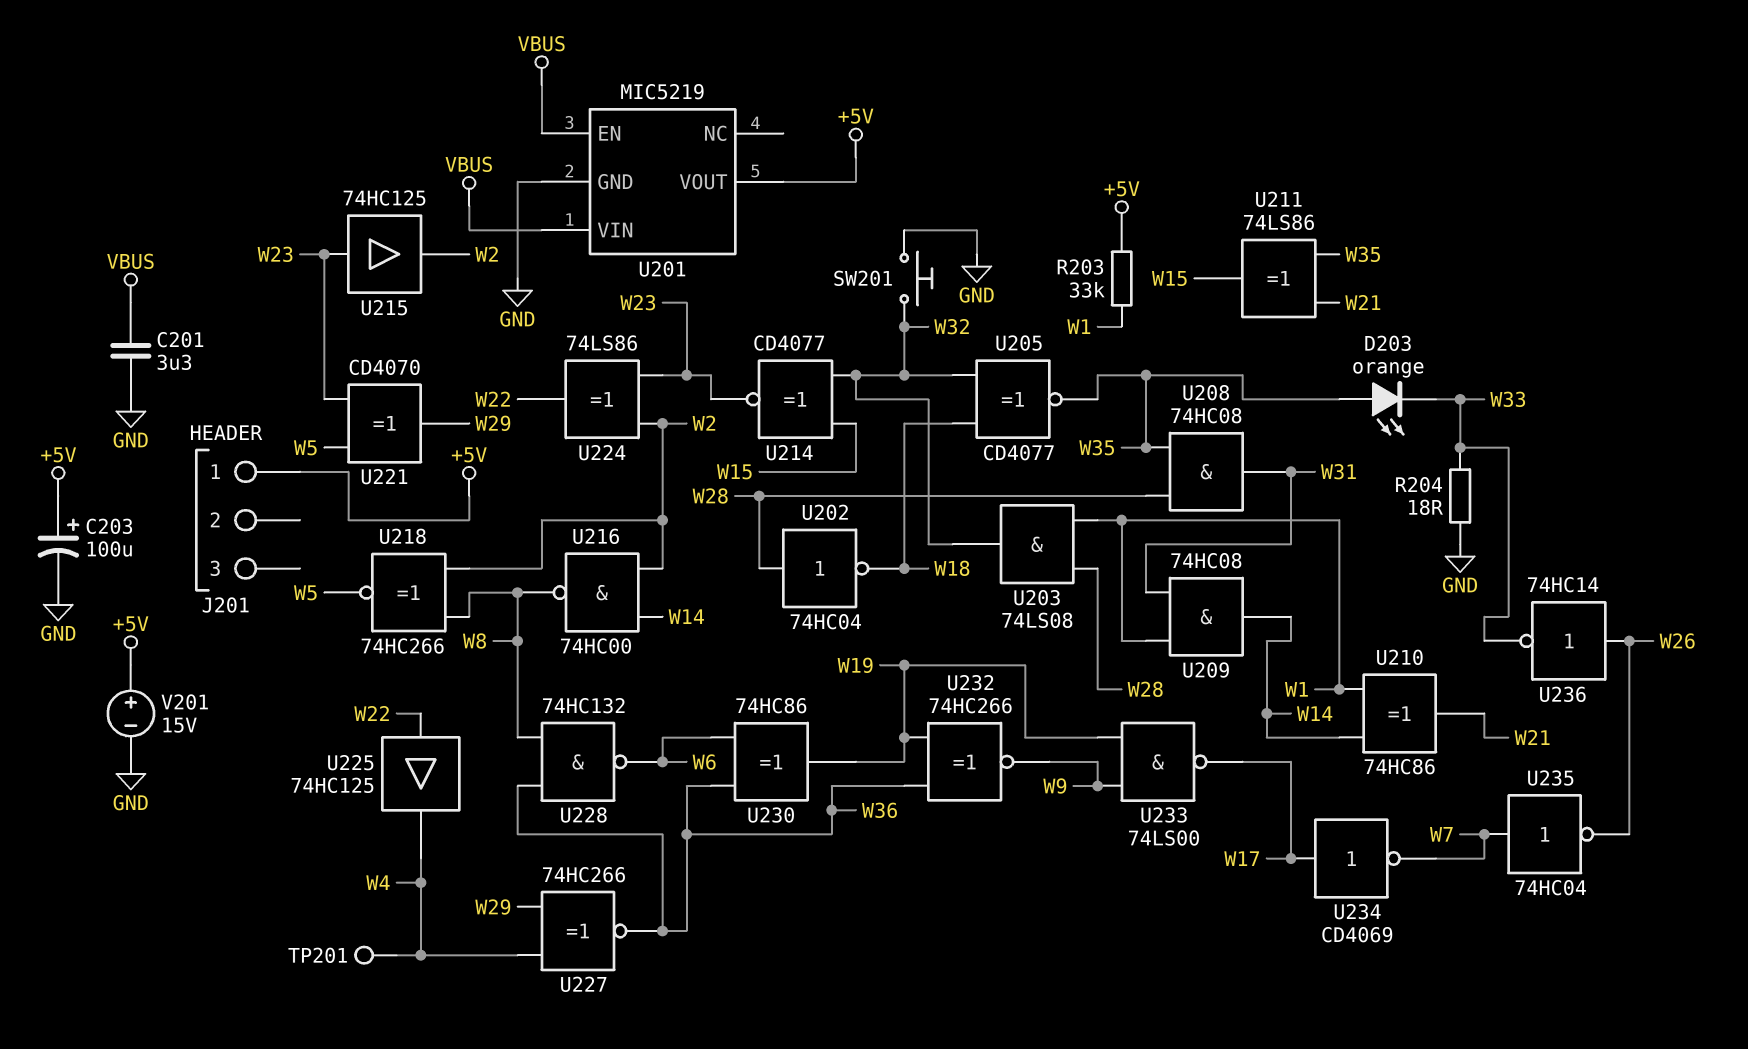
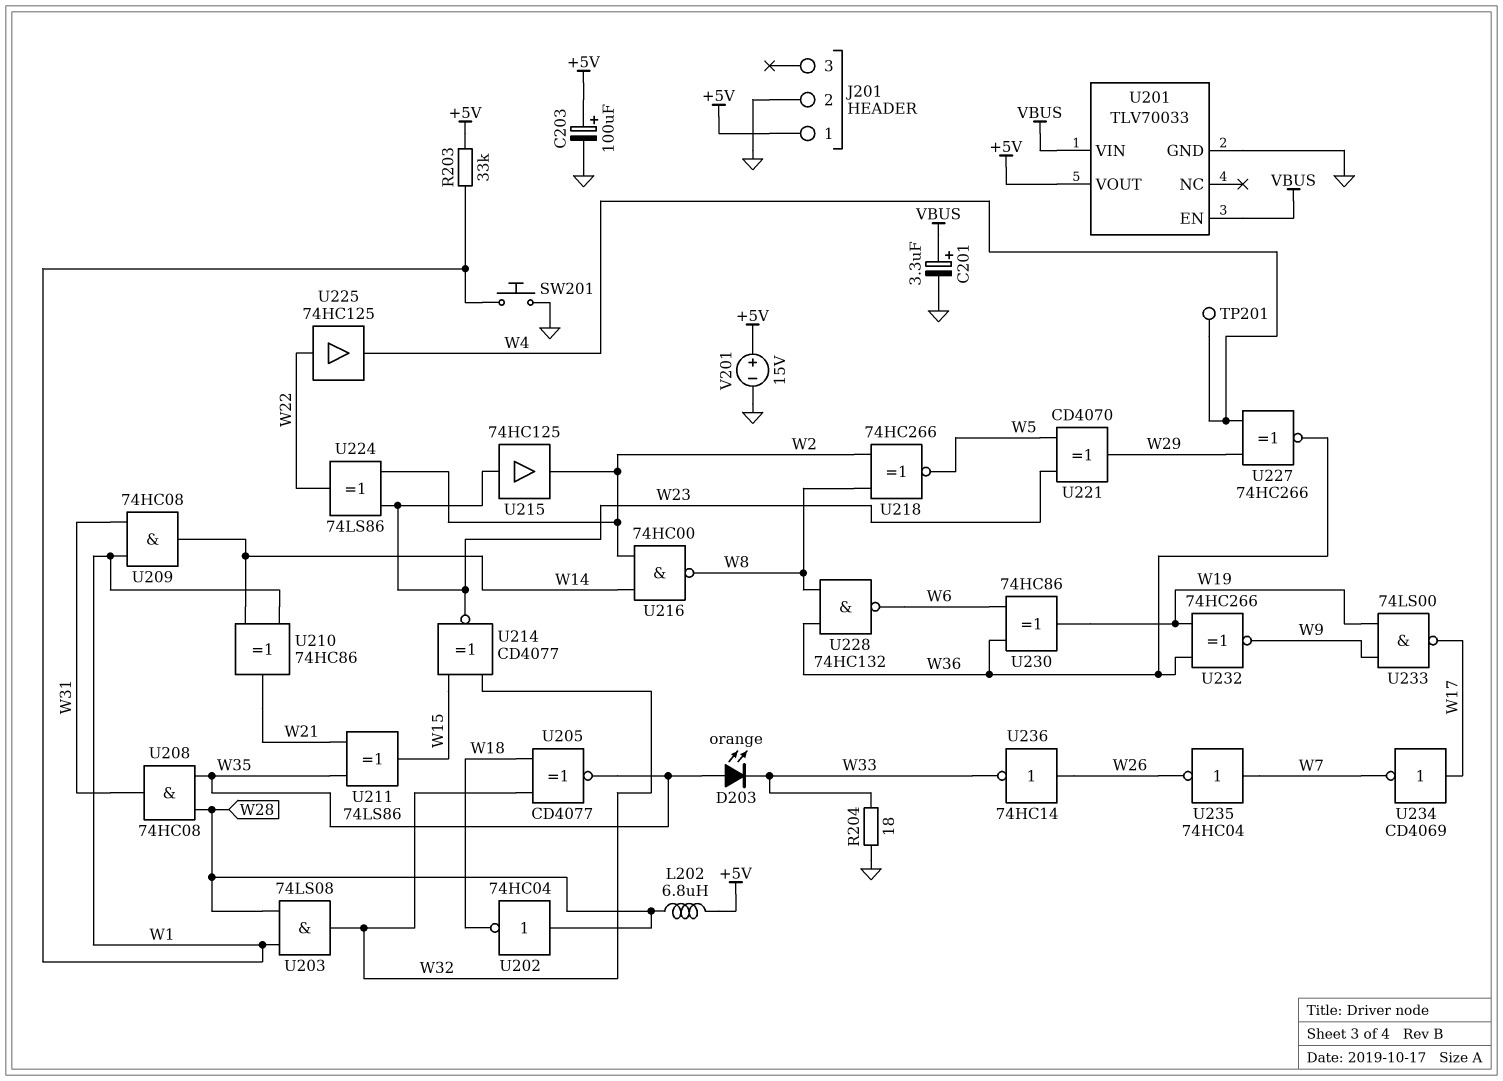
C201: 3.3uF (GND, VBUS) -> 3.3uF (plus VBUS, minus GND)
J201 pin 2: none -> GND
L202: none -> 6.8uH (+5V, W28)
SW201: button (GND, W32) -> button (GND, W1)
U201: MIC5219 -> TLV70033

